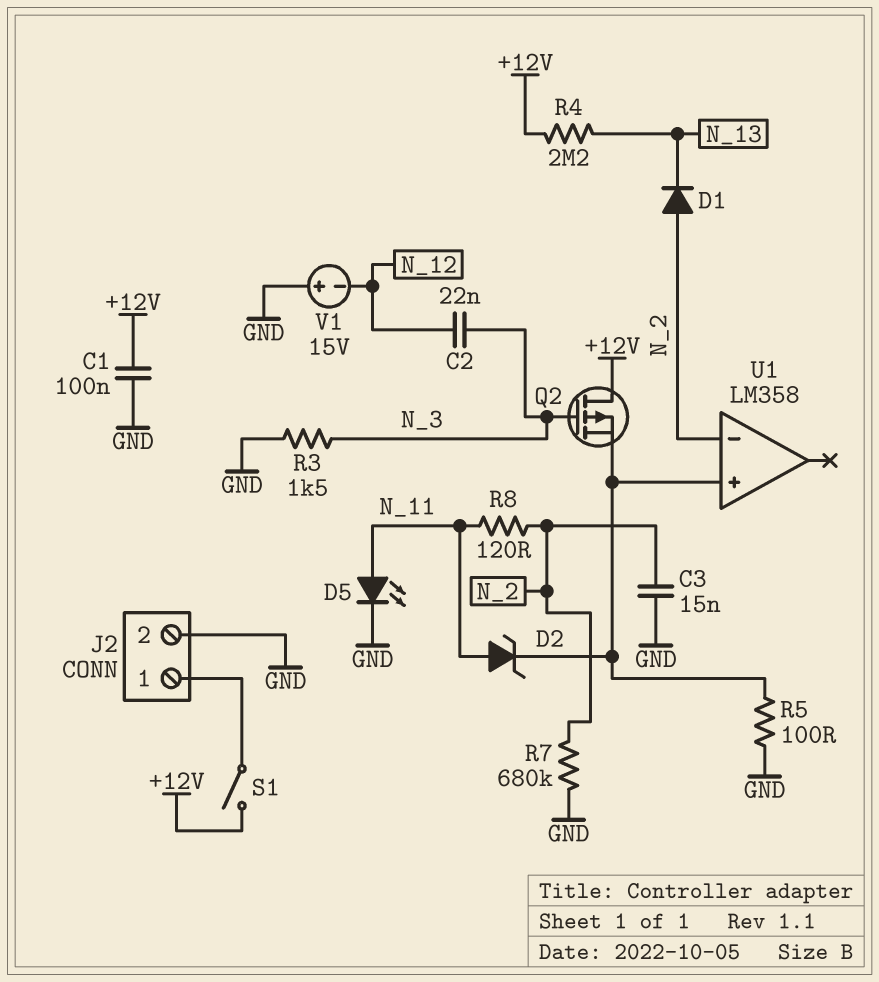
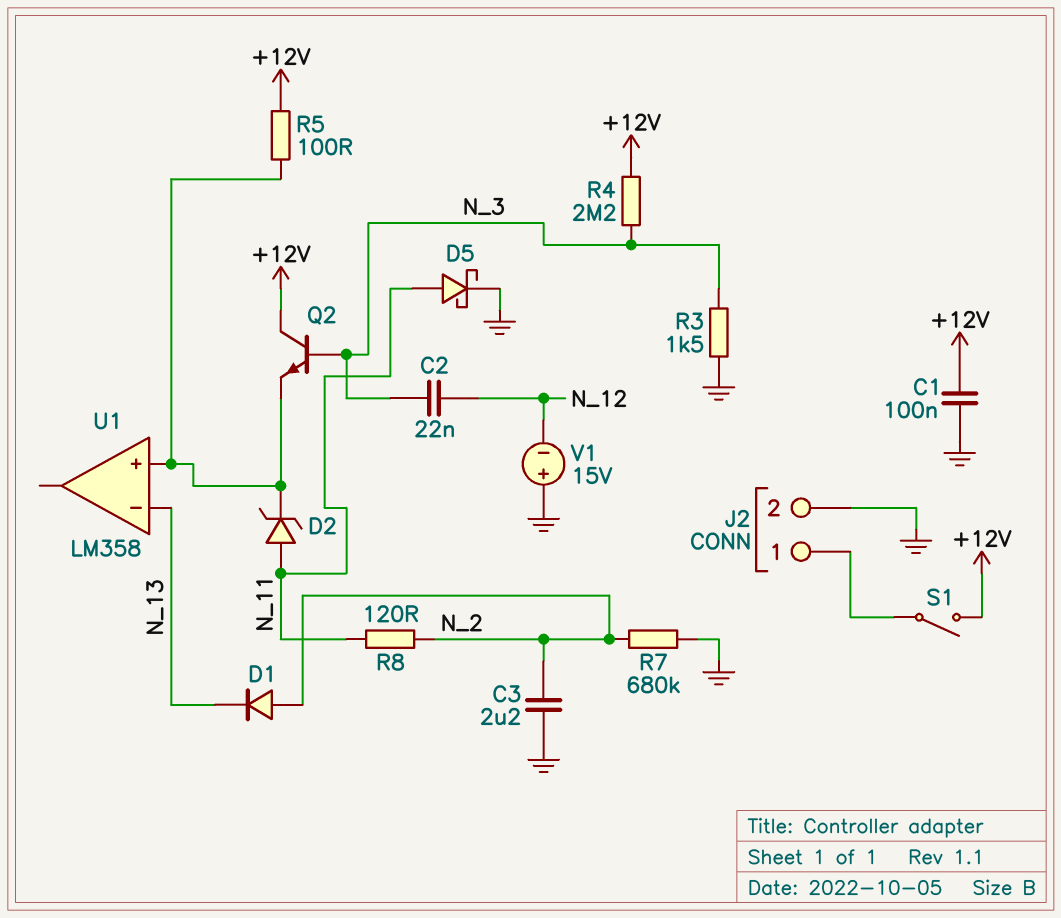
C3: 15nF (GND, N_2) -> 2.2uF (GND, N_2)
D5: LED (A N_11, K GND) -> schottky (A N_11, K GND)
Q2: PMOS (G N_3, D +12V, S U1/in+) -> NPN (B N_3, C +12V, E U1/in+)
R4: 2.2M (+12V, N_13) -> 2.2M (+12V, N_3)
R5: 100 (GND, U1/in+) -> 100 (+12V, U1/in+)
U1 pin in-: N_2 -> N_13

